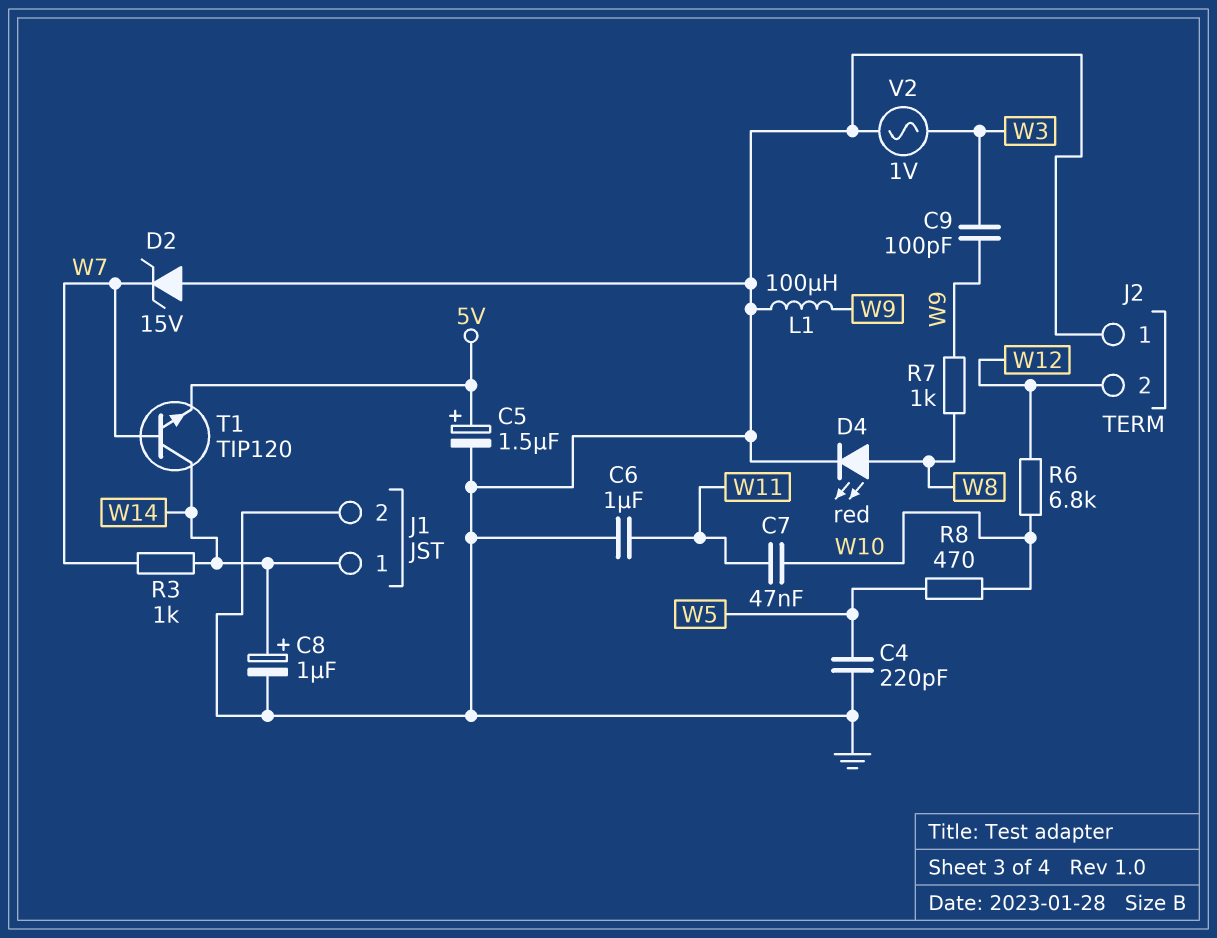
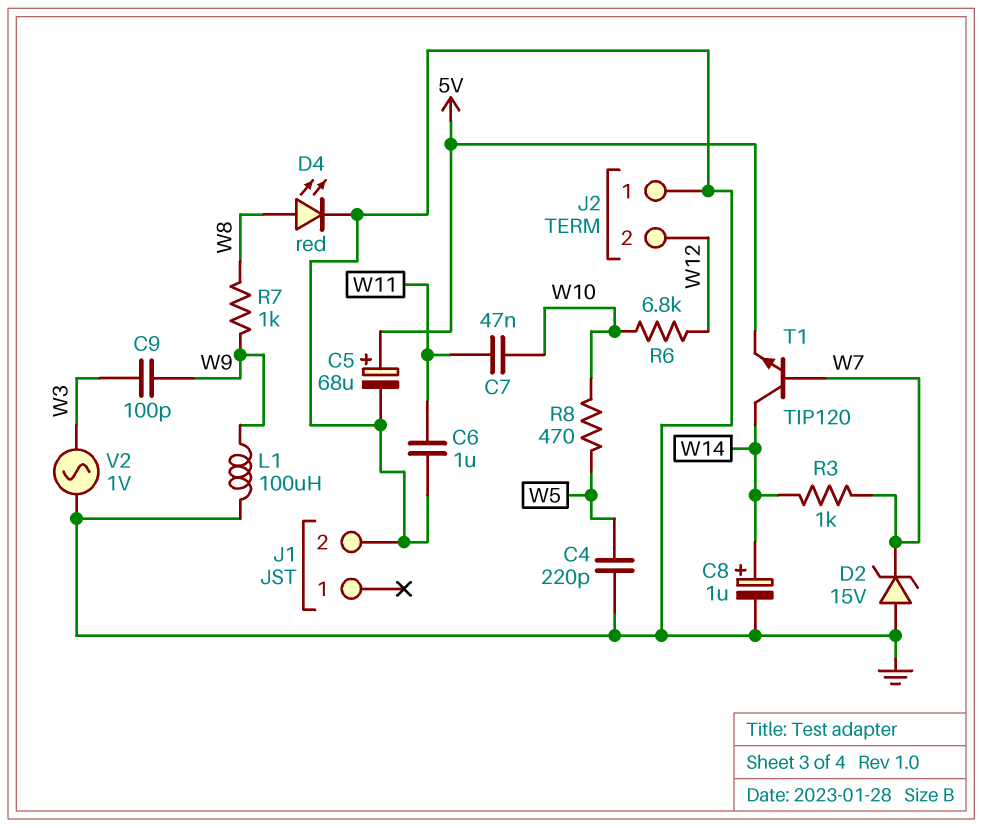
C5: 1.5uF (plus 5V, minus GND) -> 68uF (plus 5V, minus GND)
J1 pin 1: W14 -> none

